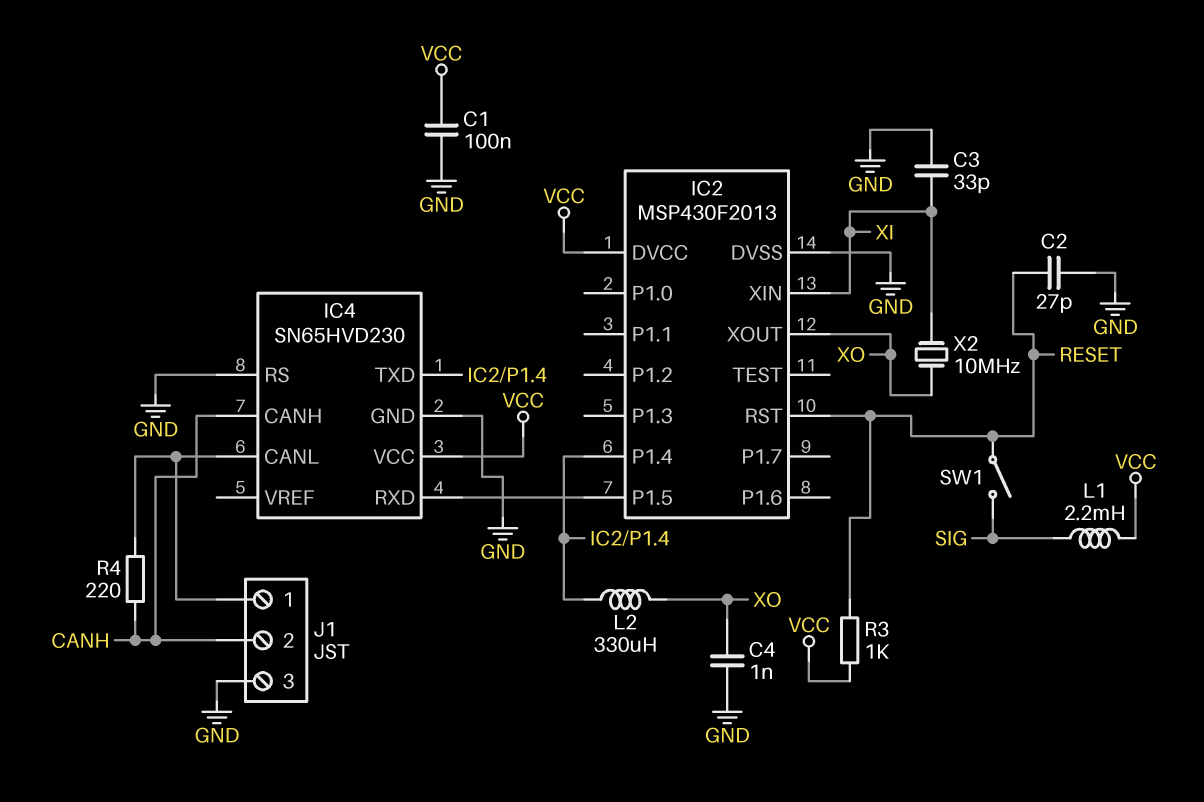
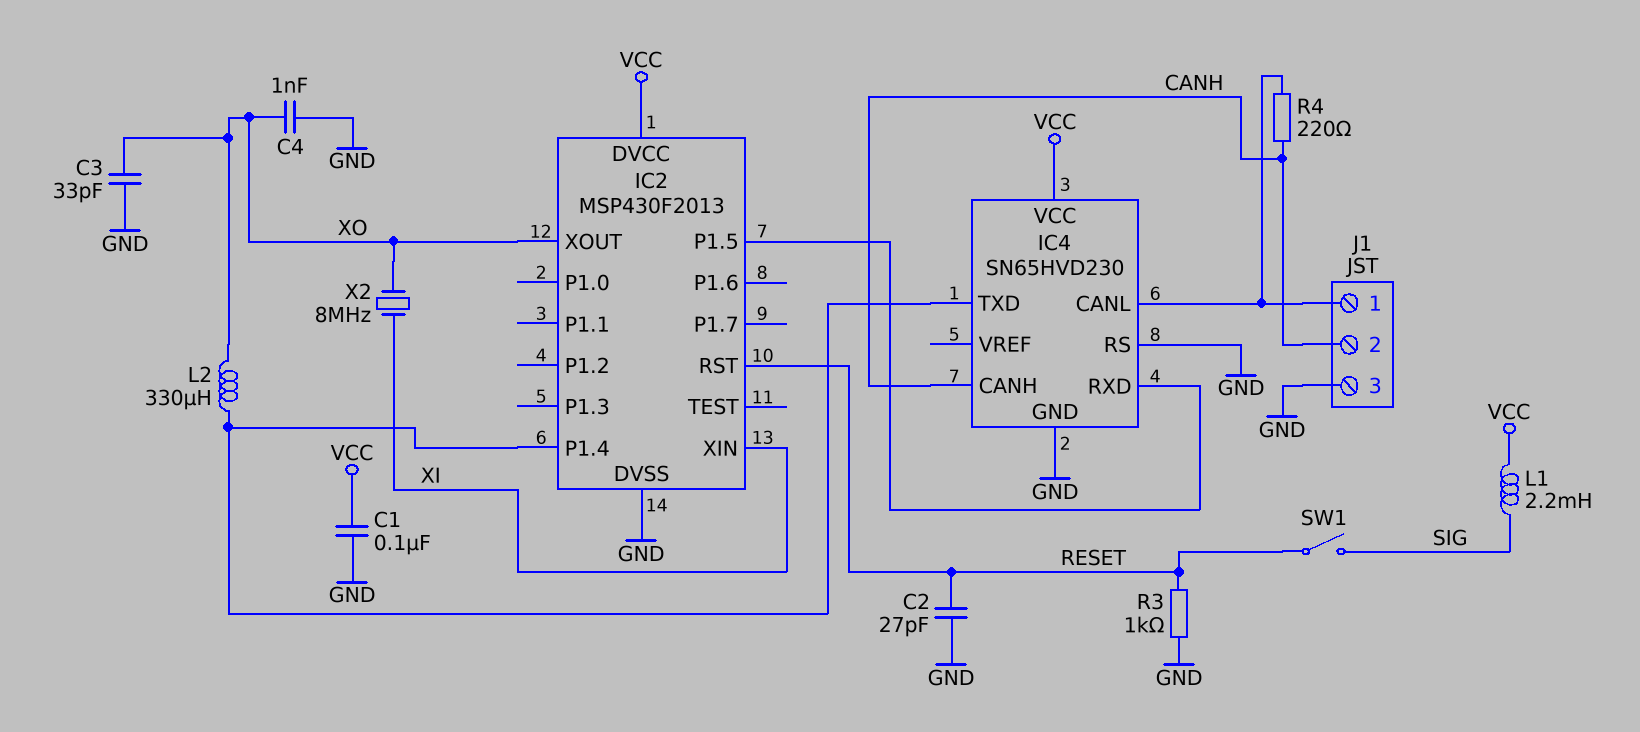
C3: 33pF (GND, XI) -> 33pF (GND, XO)
R3: 1k (RESET, VCC) -> 1k (GND, RESET)
X2: 10MHz (XI, XO) -> 8MHz (XI, XO)

